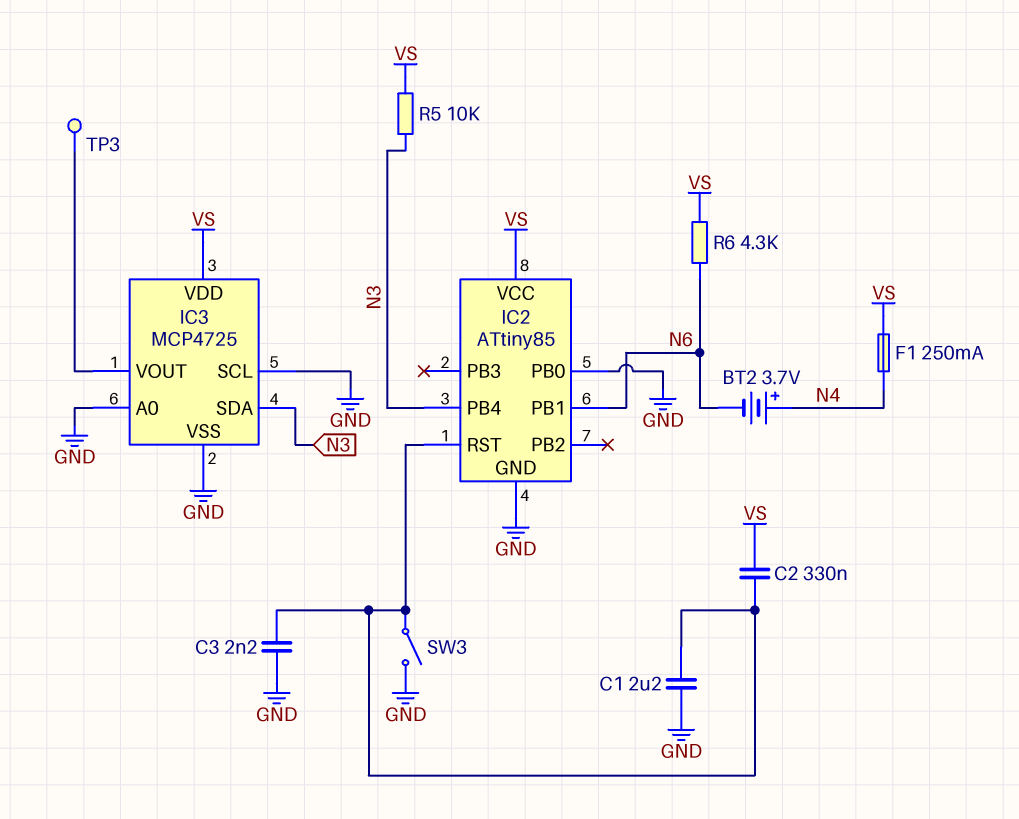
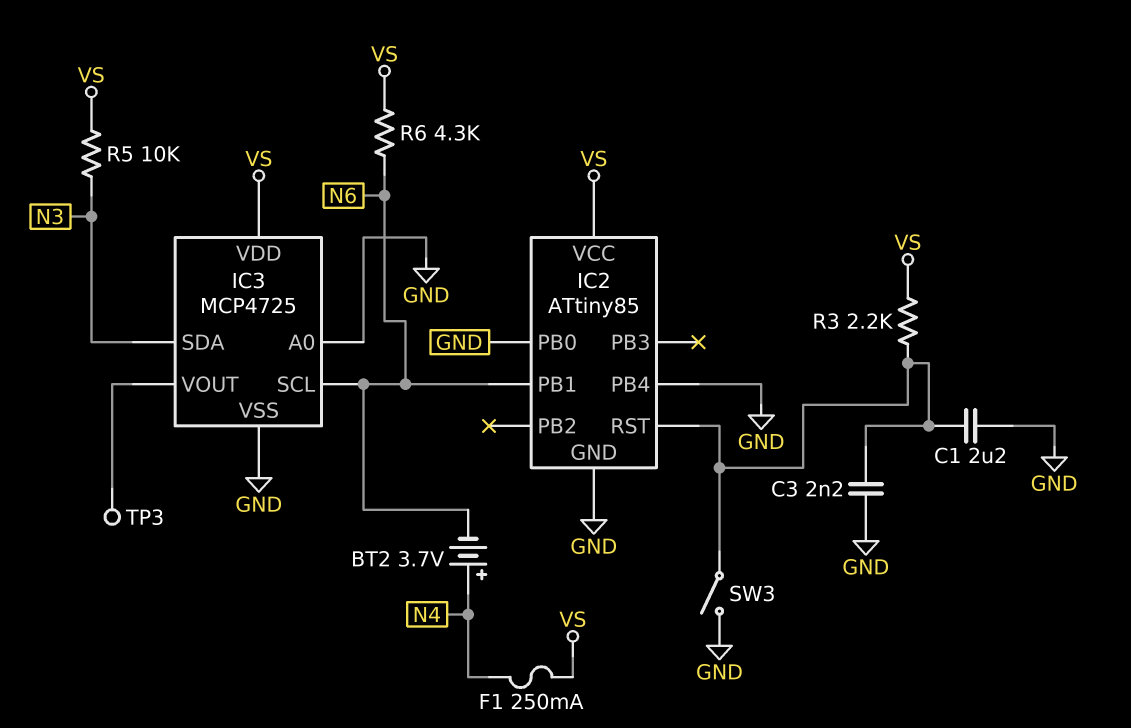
C2: 330nF (IC2/RST, VS) -> none
IC2 pin PB4: N3 -> GND
IC3 pin SCL: GND -> N6
R3: none -> 2.2k (IC2/RST, VS)

